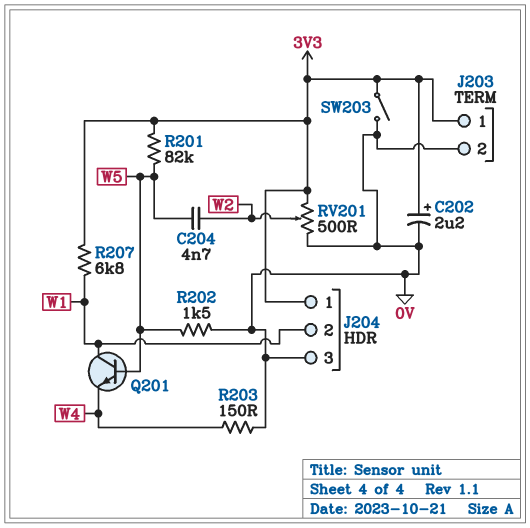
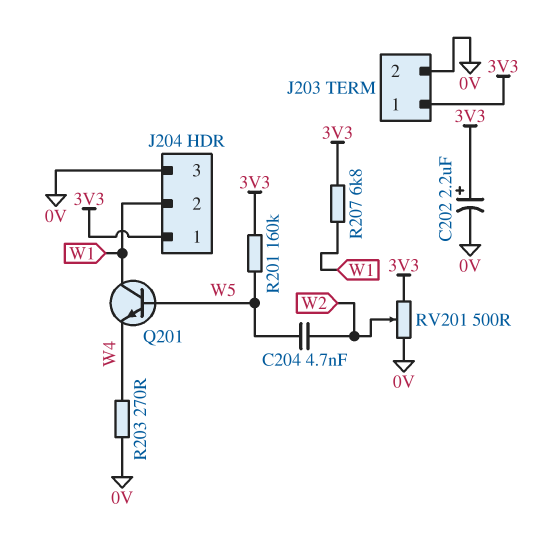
R201: 82k (3V3, W5) -> 160k (3V3, W5)
R202: 1.5k (0V, W5) -> none
R203: 150 (0V, W4) -> 270 (0V, W4)
SW203: switch (0V, 3V3) -> none

